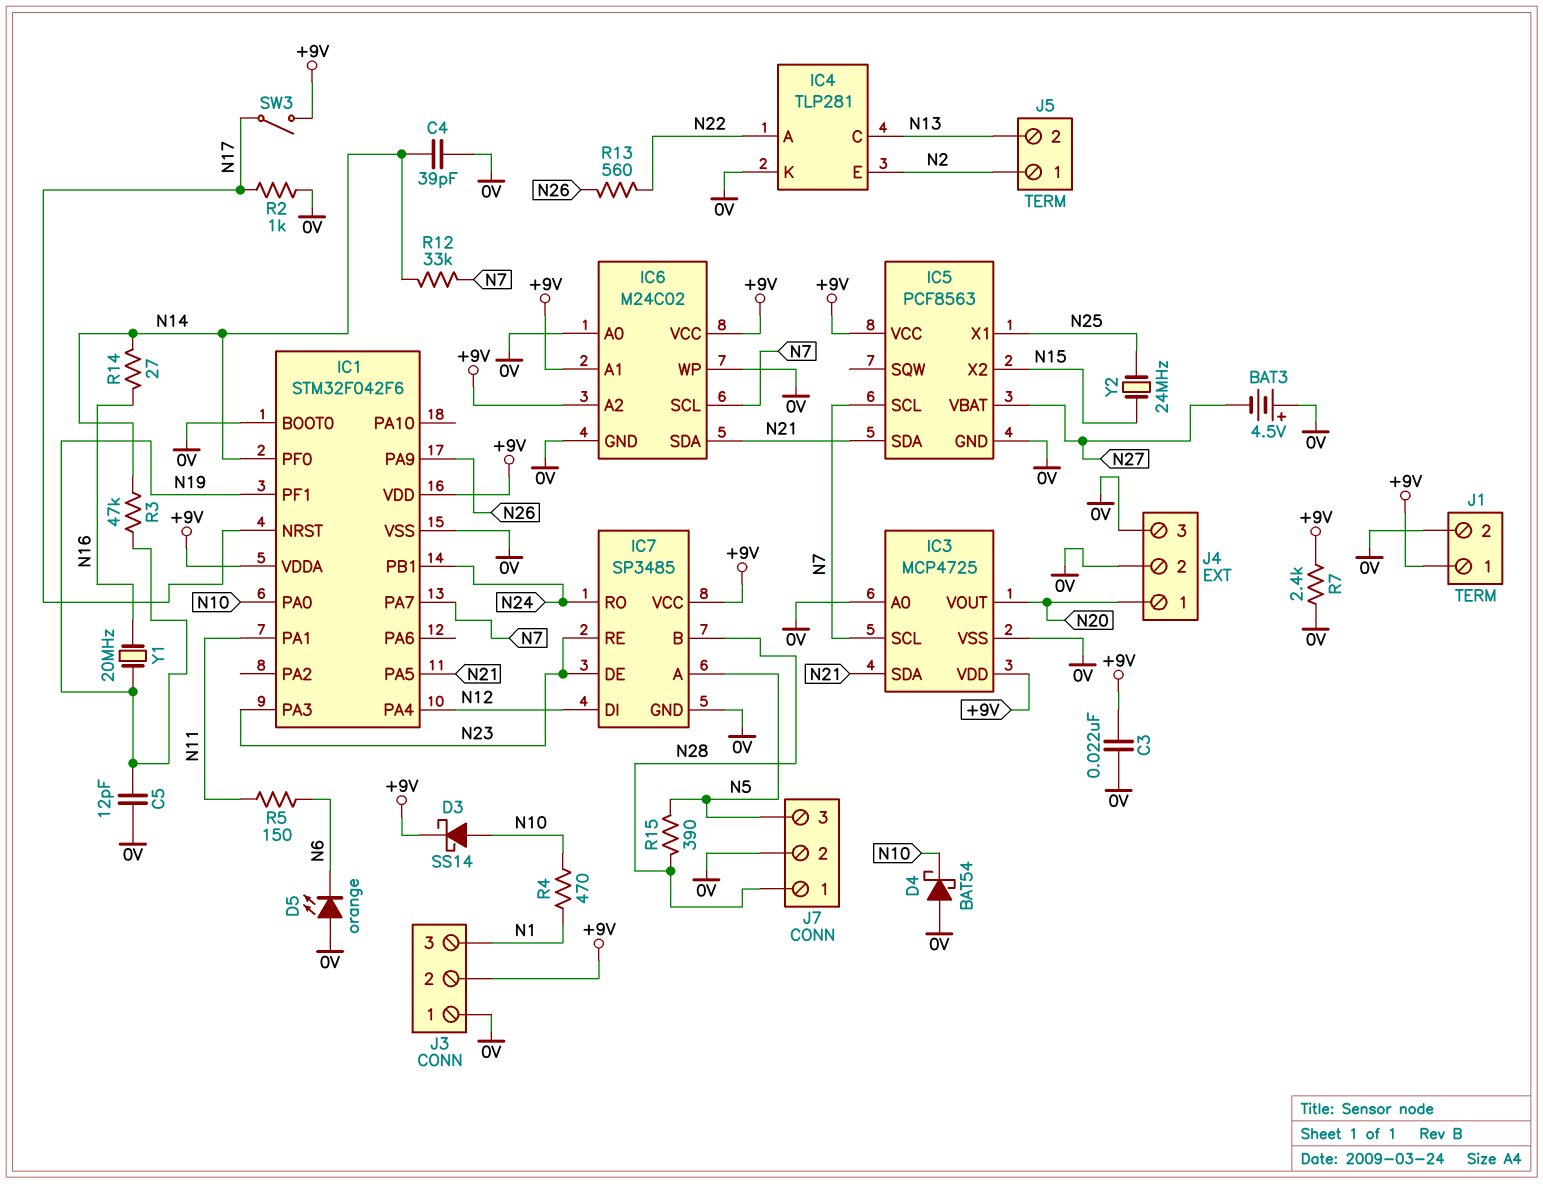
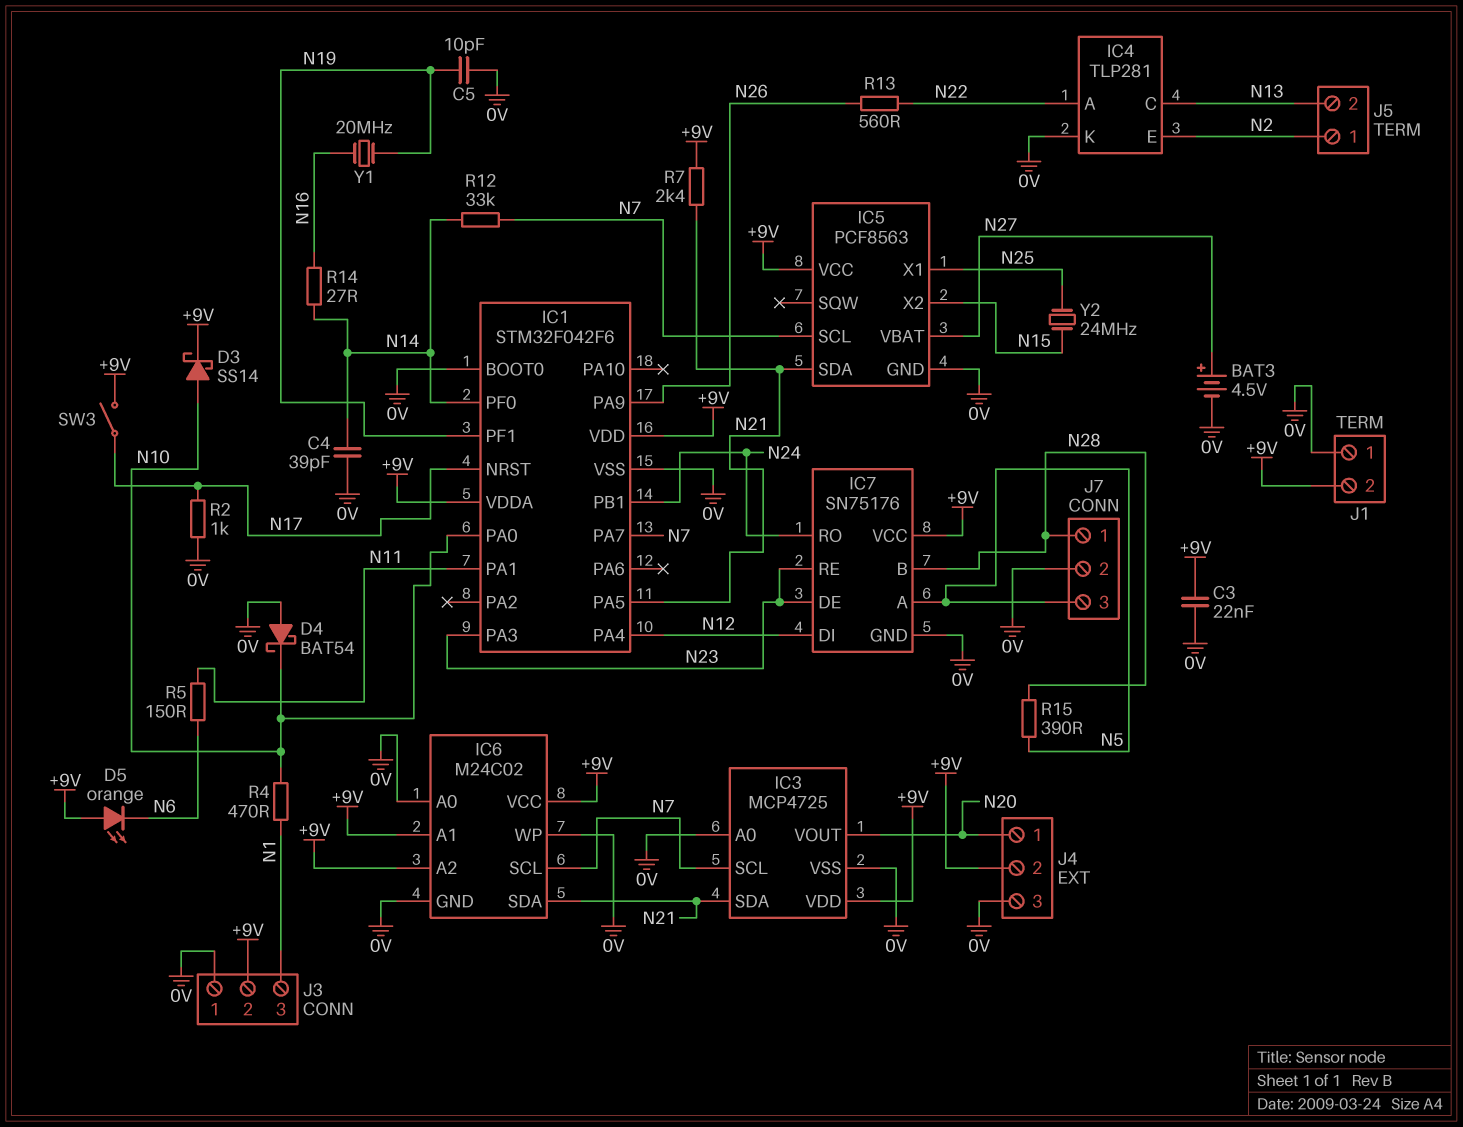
BAT3: 4.5V (plus 0V, minus N27) -> 4.5V (plus N27, minus 0V)
C5: 12pF (0V, N19) -> 10pF (0V, N19)
D5: LED orange (A 0V, K N6) -> LED orange (A +9V, K N6)
IC7: SP3485 -> SN75176
J1 pin 1: +9V -> 0V
J1 pin 2: 0V -> +9V
J4 pin 2: 0V -> +9V
R3: 47k (N14, N19) -> none
R7: 2.4k (+9V, 0V) -> 2.4k (+9V, N21)

